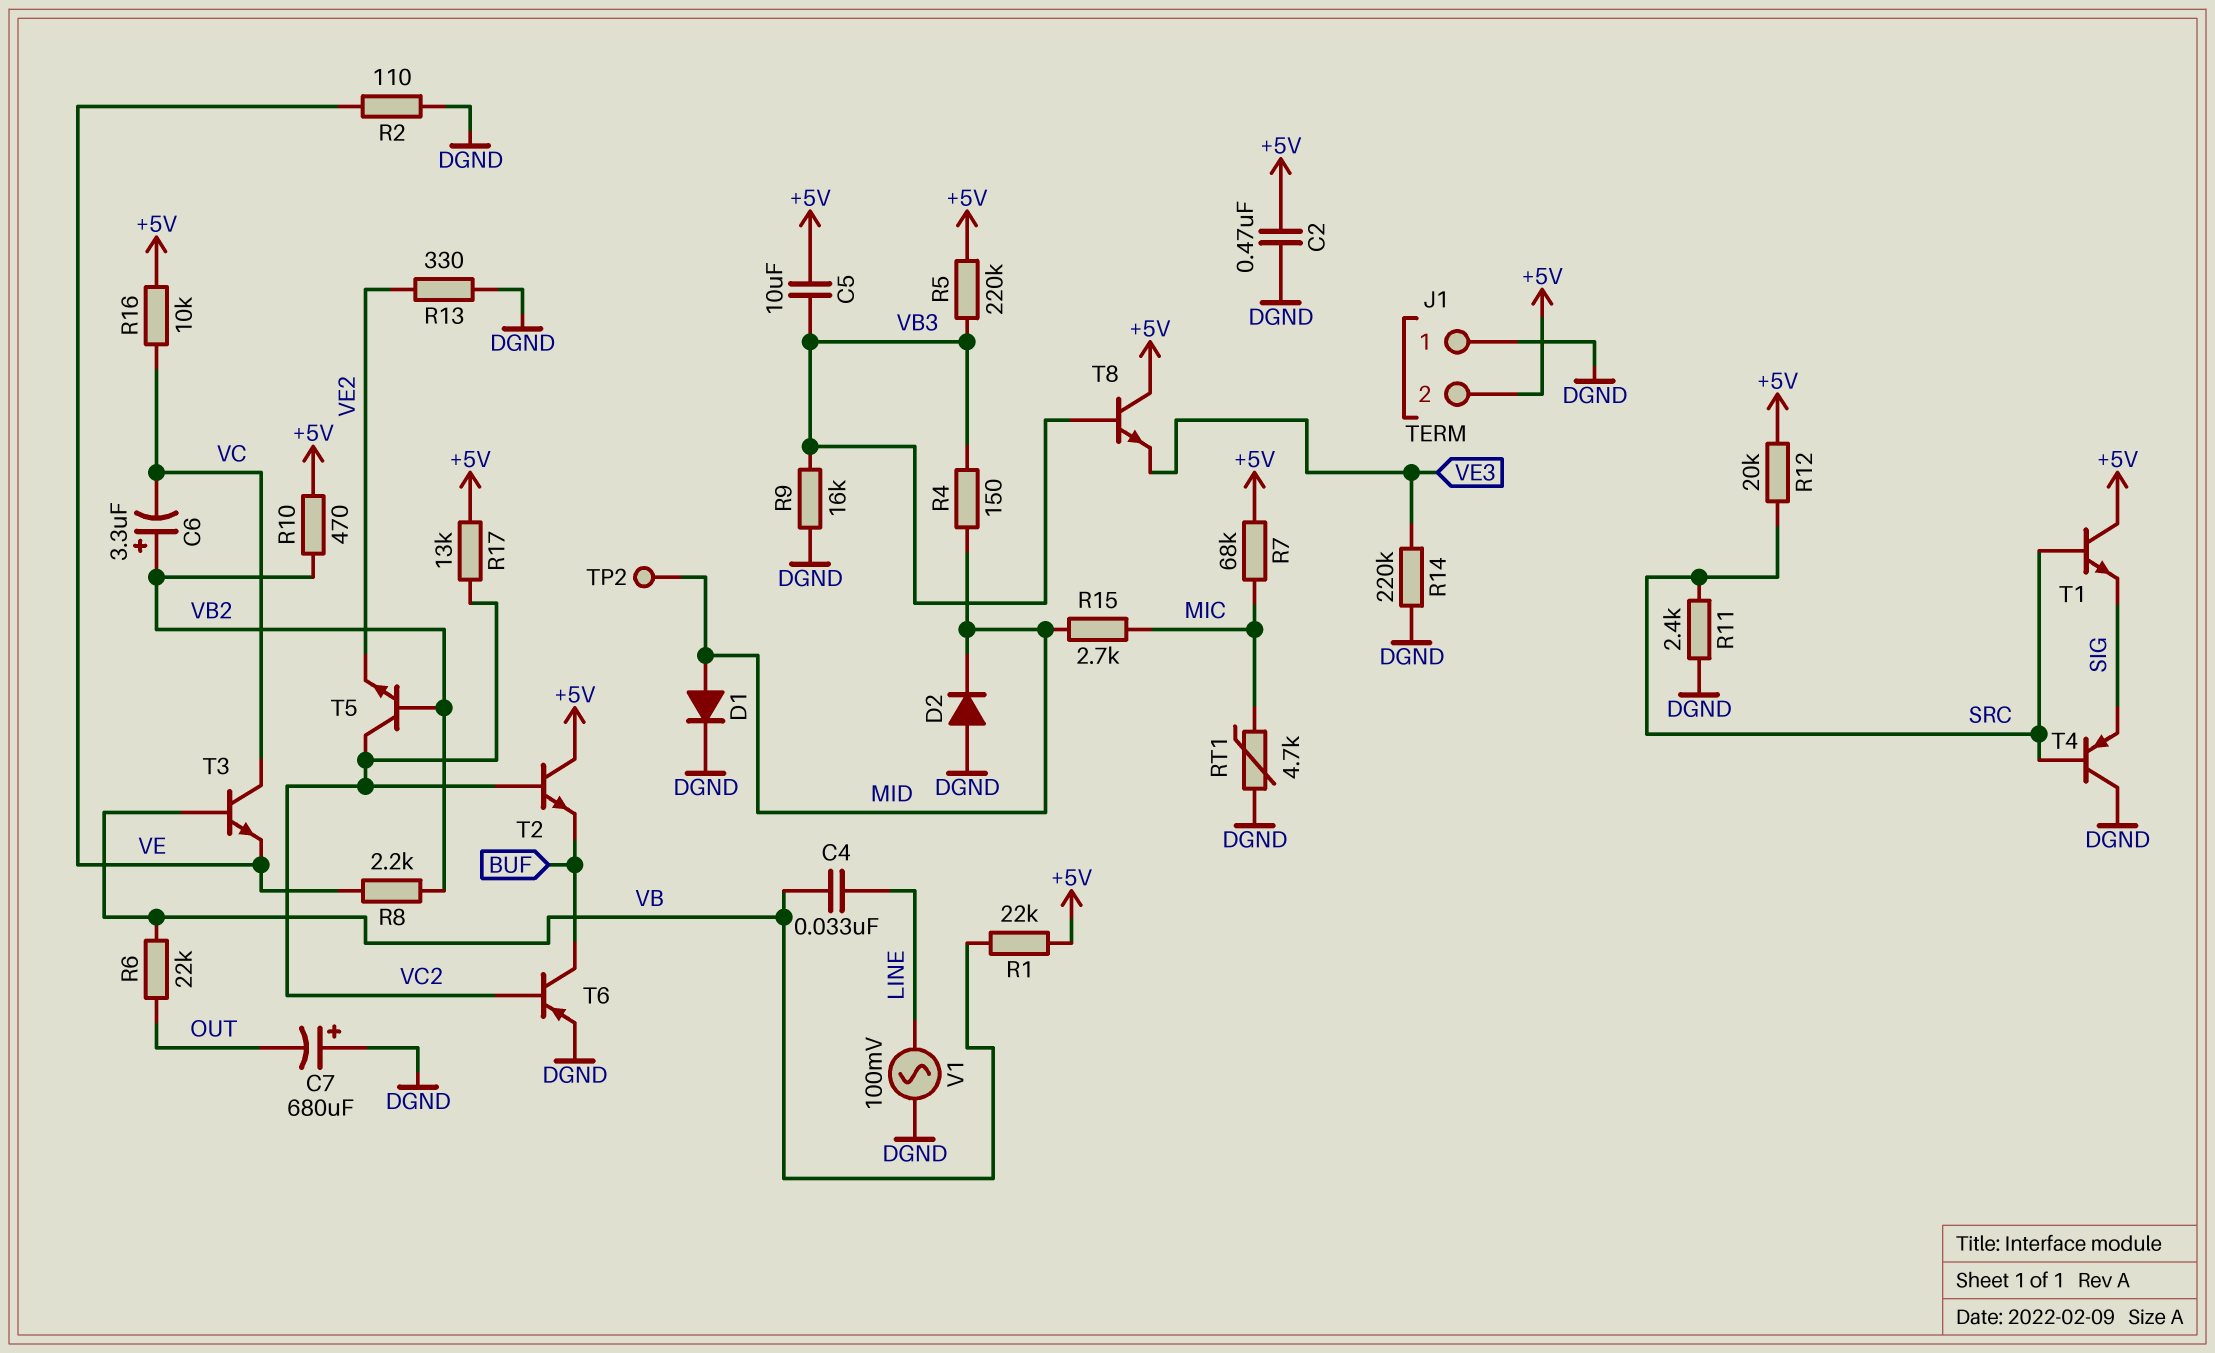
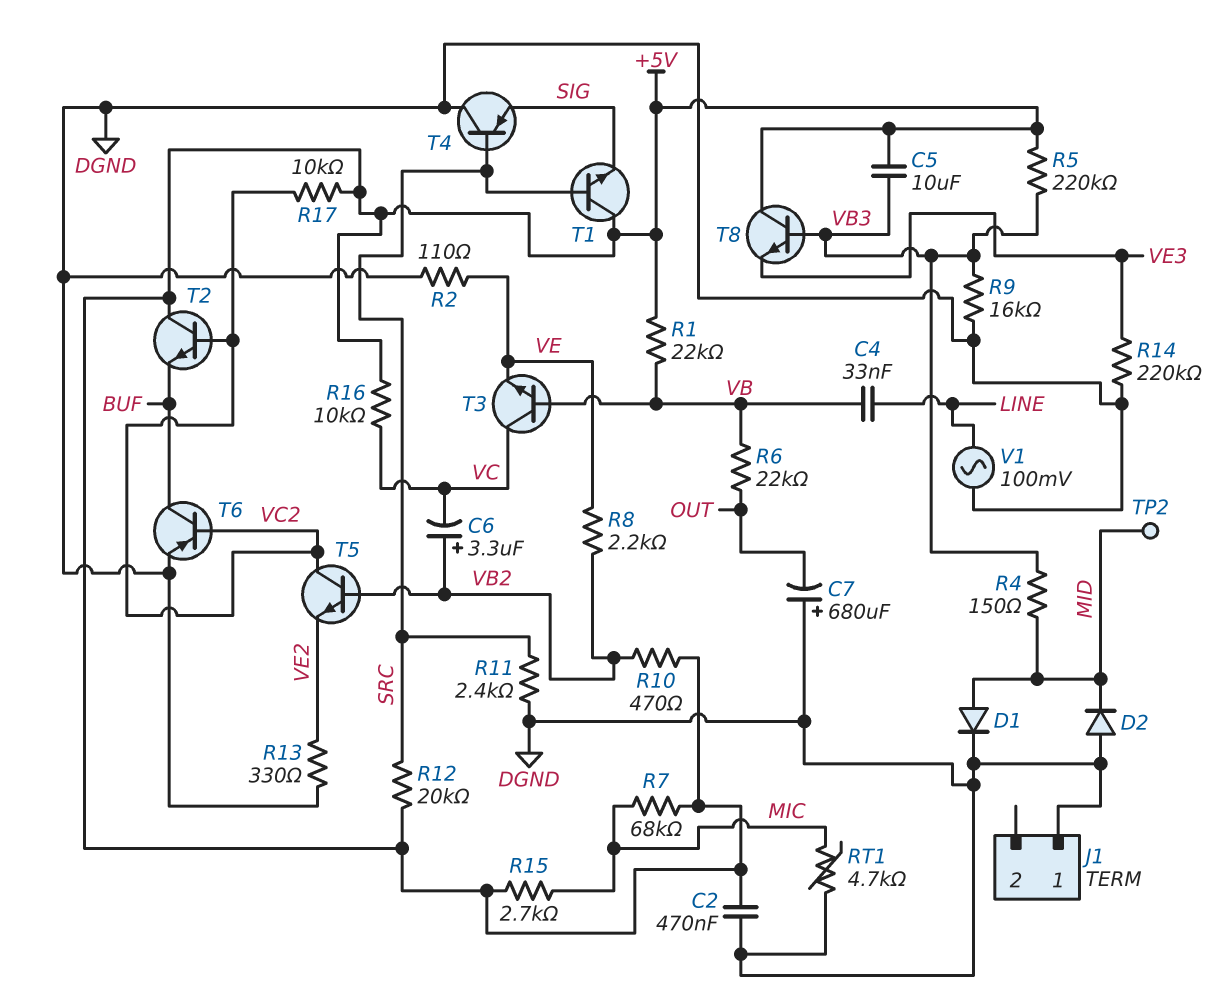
J1 pin 2: +5V -> none
R15: 2.7k (MIC, MID) -> 2.7k (+5V, MIC)
R17: 13k (+5V, VC2) -> 10k (+5V, VC2)

